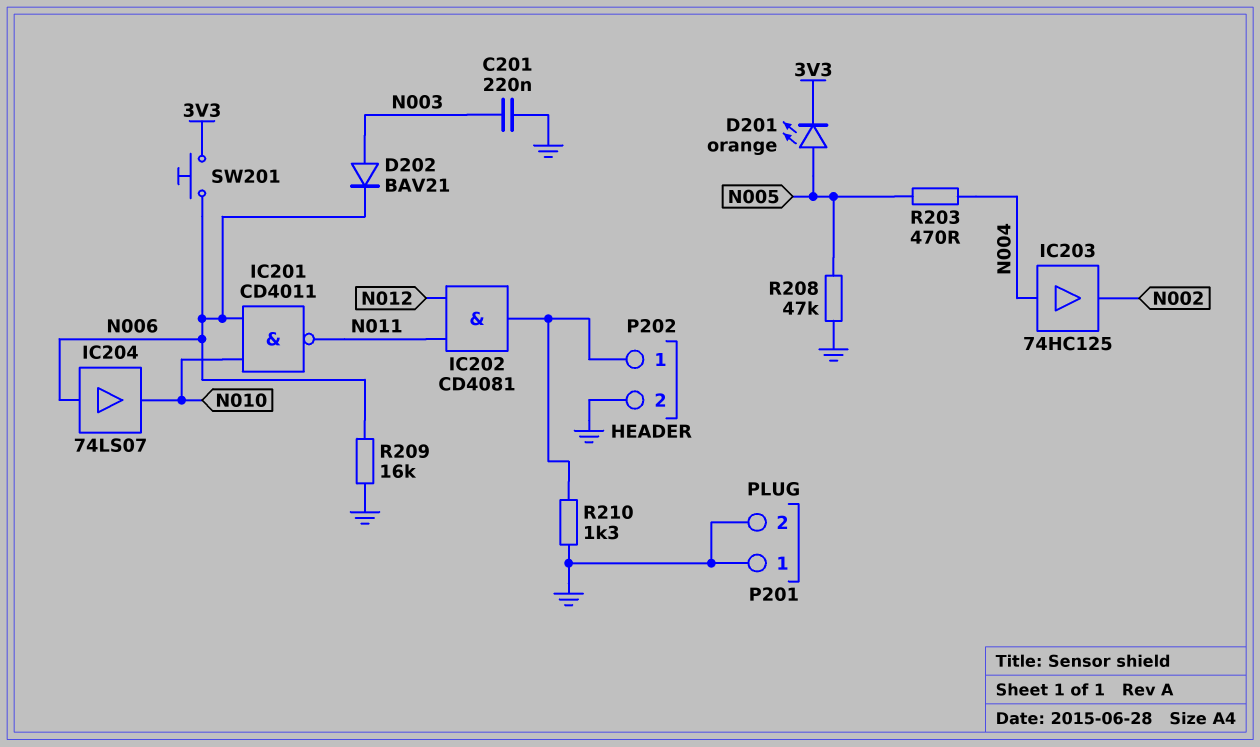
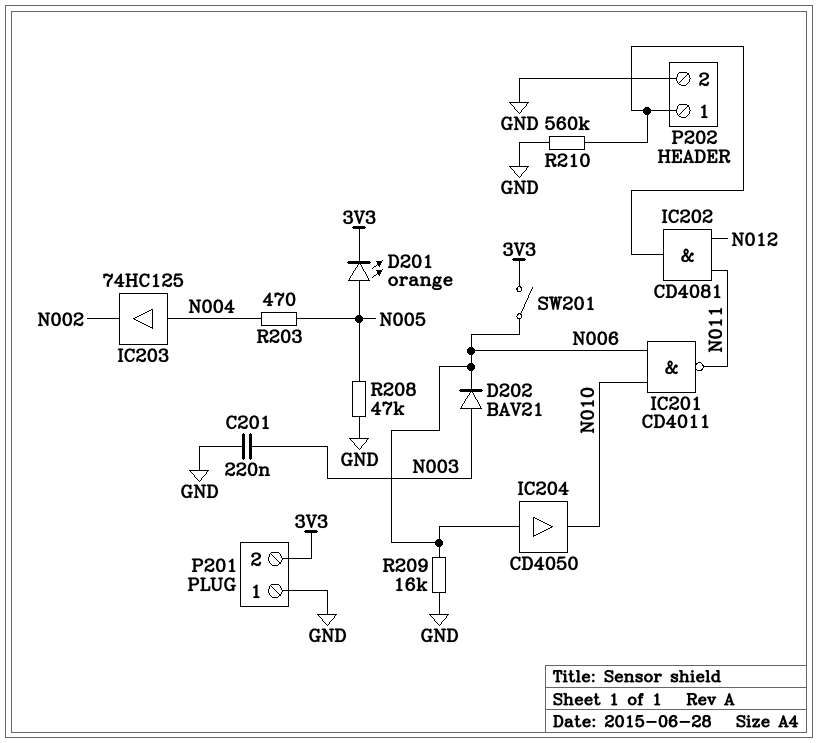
IC204: buffer 74LS07 (in N006, out N010) -> buffer CD4050 (in N006, out N010)
P201 pin 2: GND -> 3V3
R210: 1.3k (GND, P202/1) -> 560k (GND, P202/1)
SW201: button (3V3, N006) -> switch (3V3, N006)

